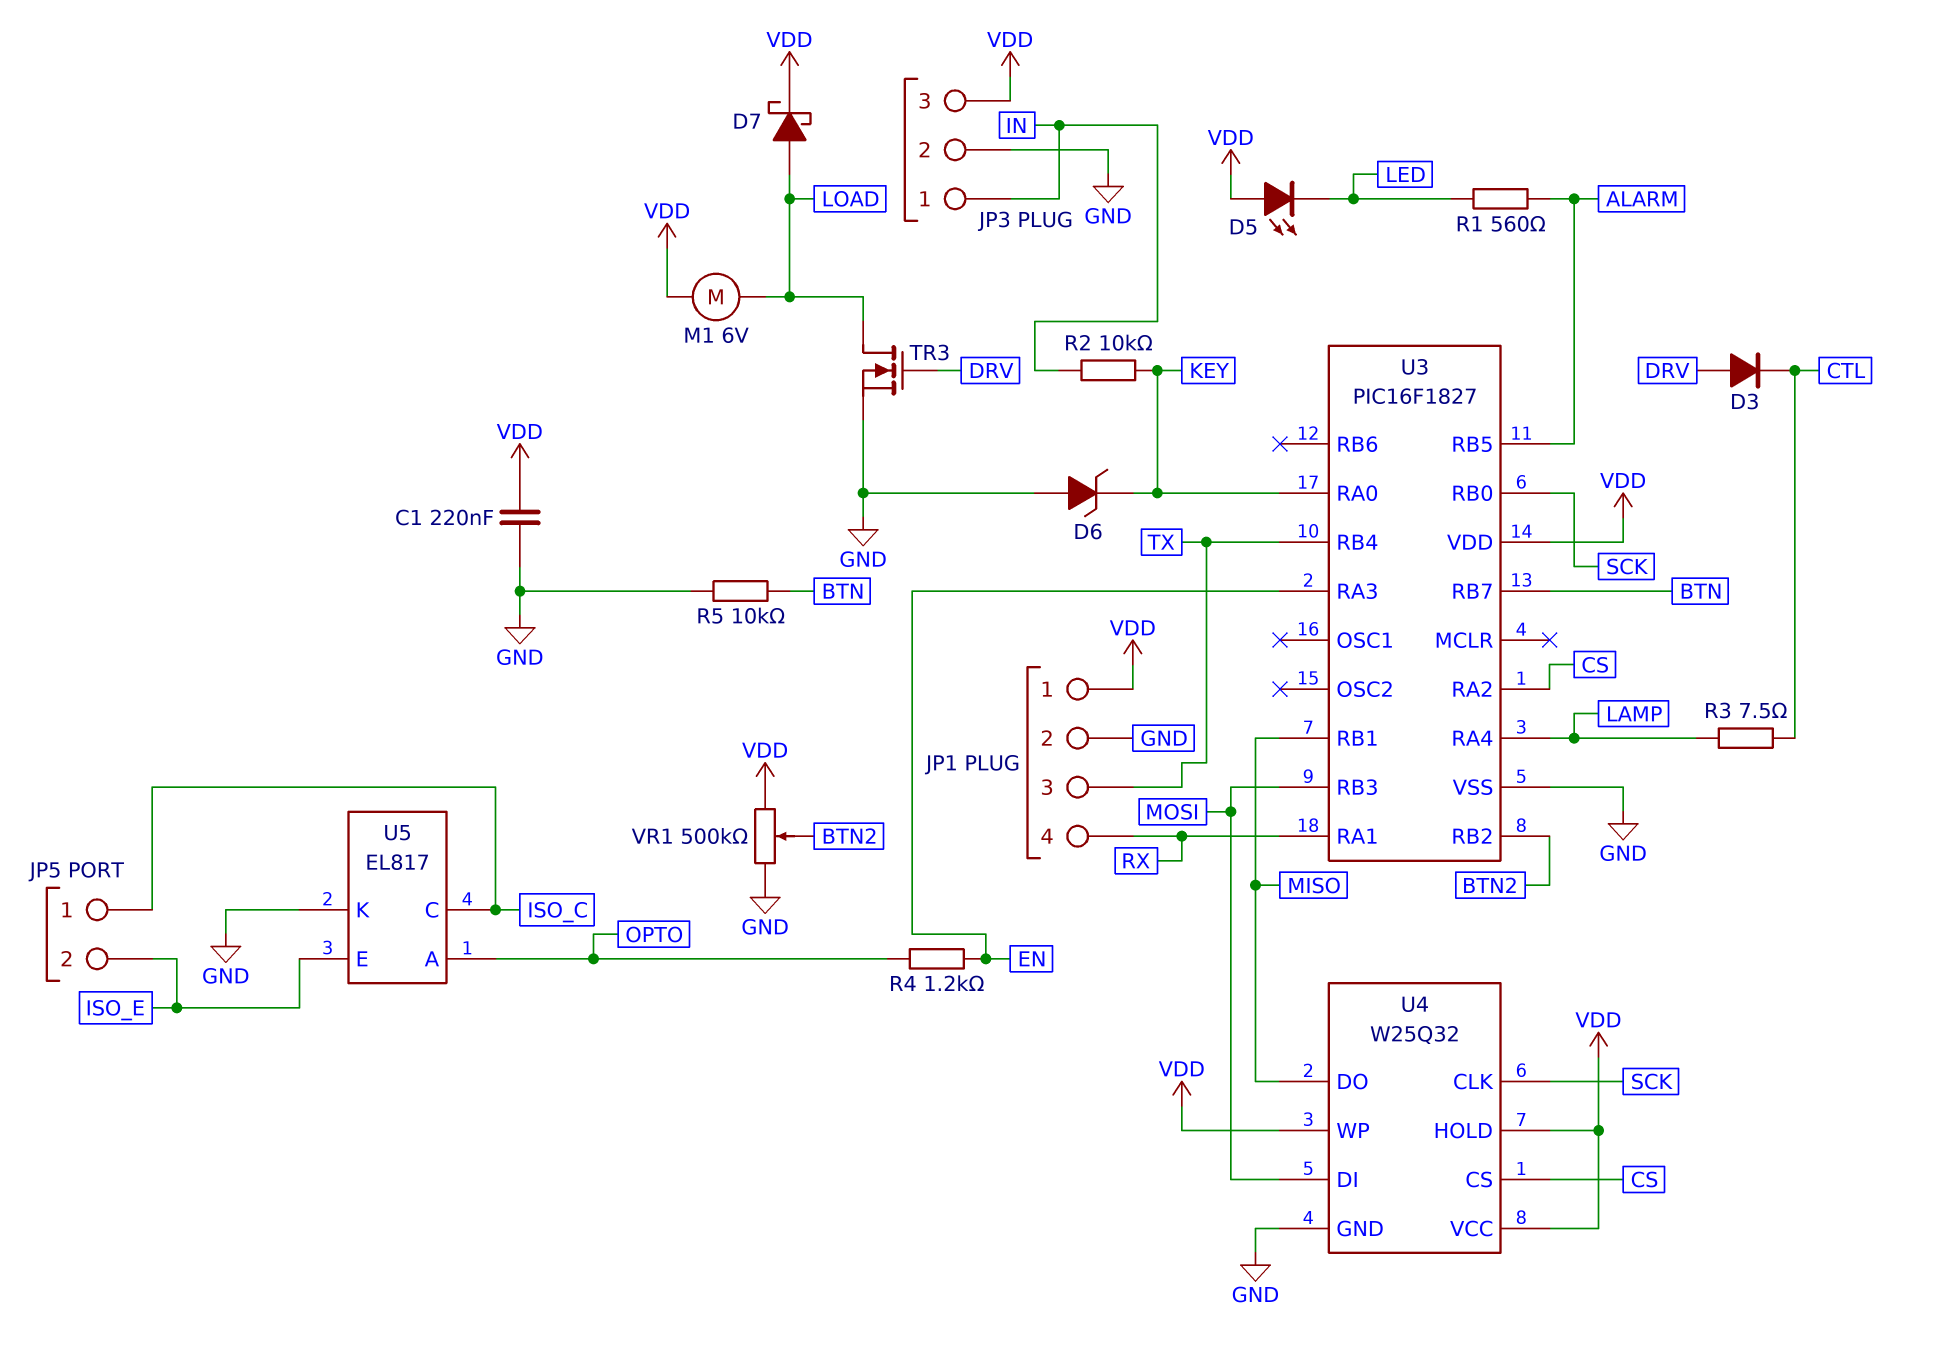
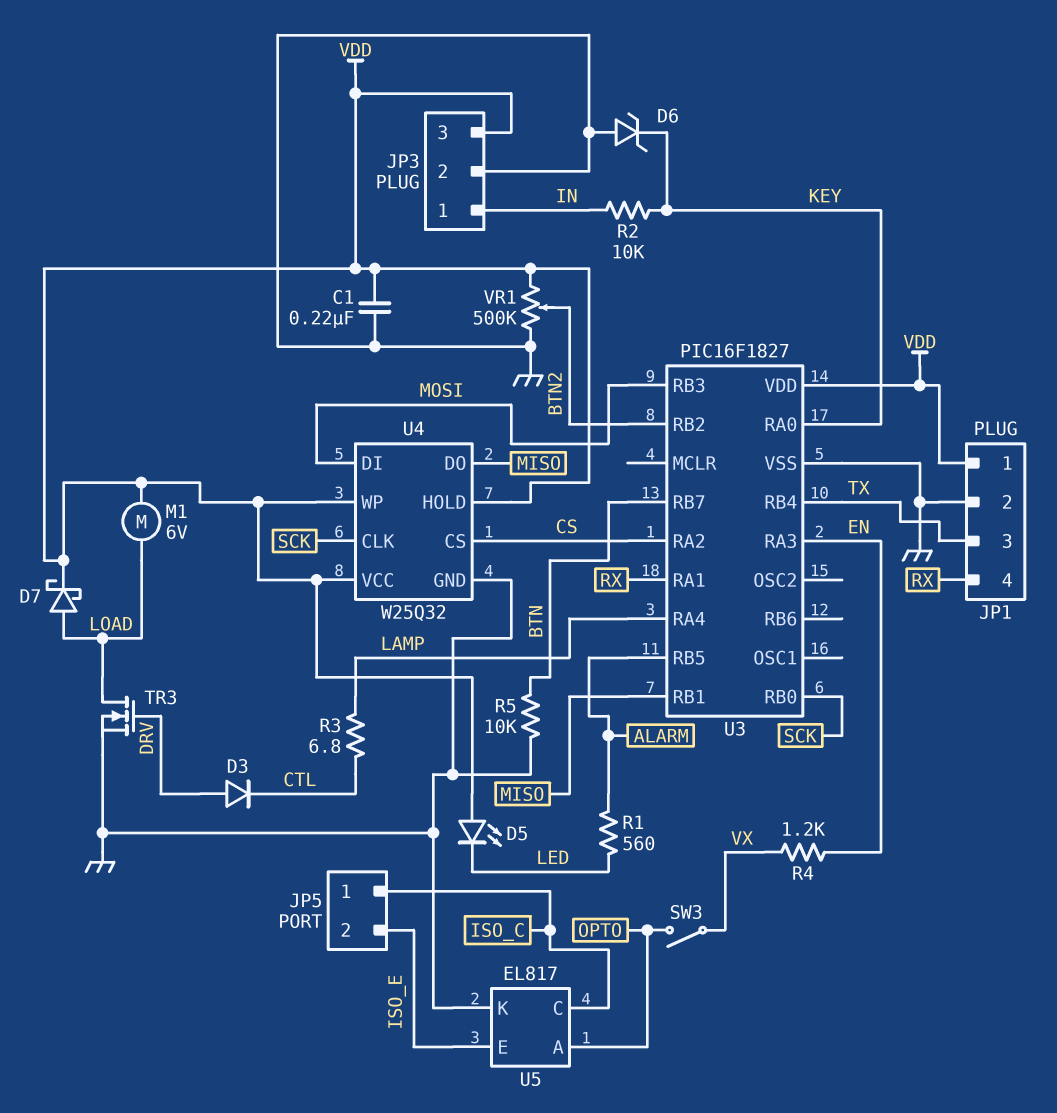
R3: 7.5 (CTL, LAMP) -> 6.8 (CTL, LAMP)
R4: 1.2k (EN, OPTO) -> 1.2k (EN, VX)
SW3: none -> switch (OPTO, VX)

